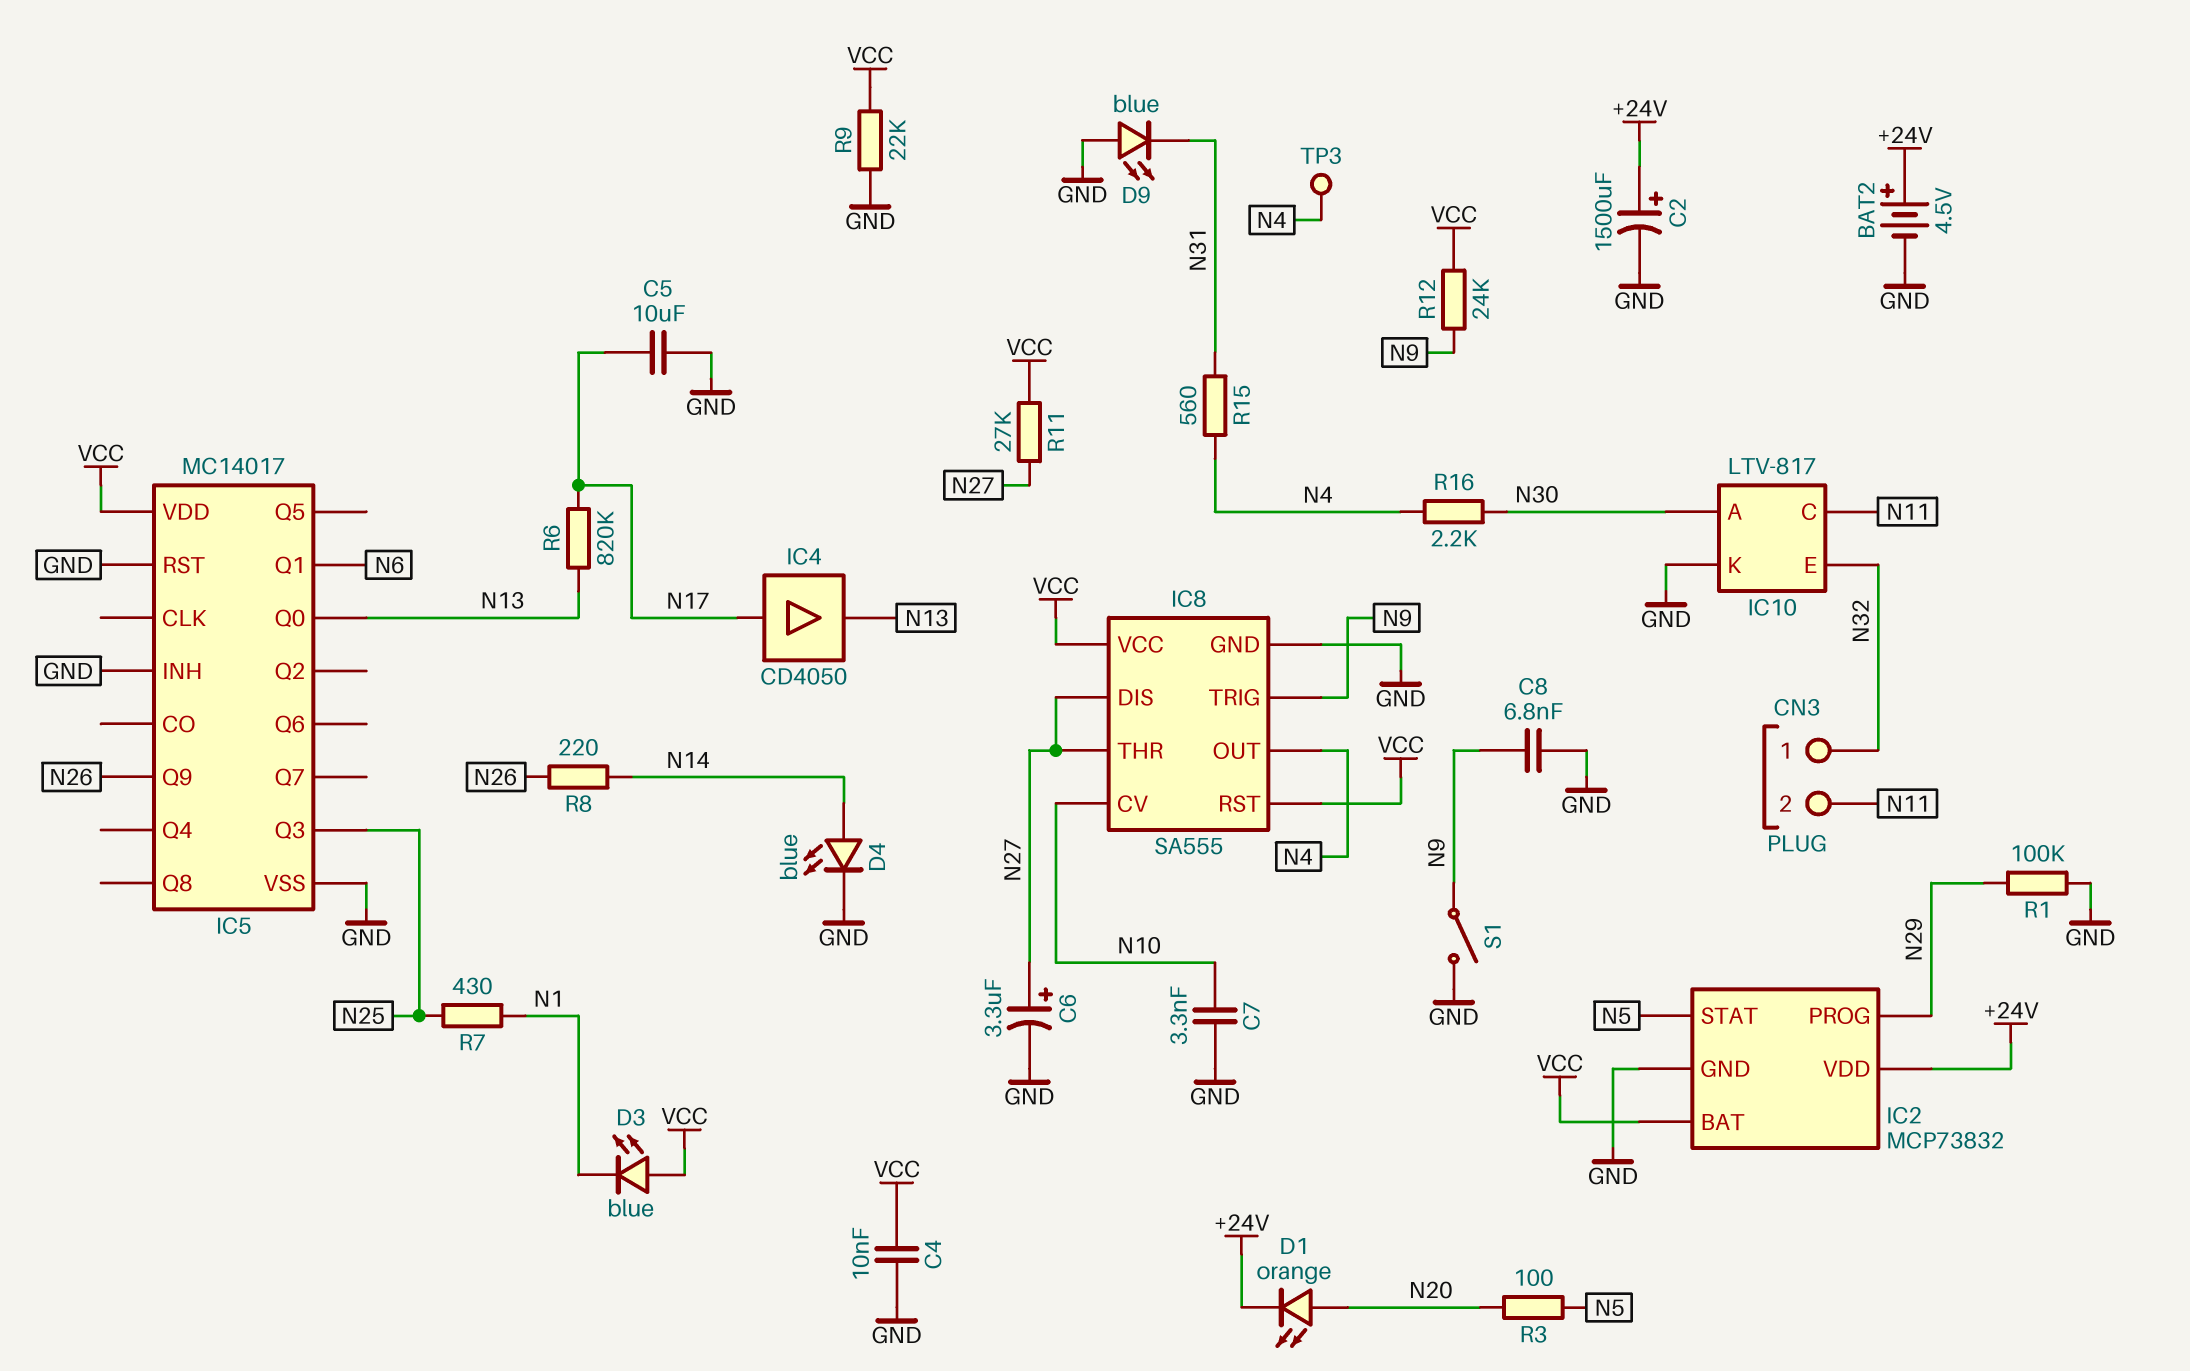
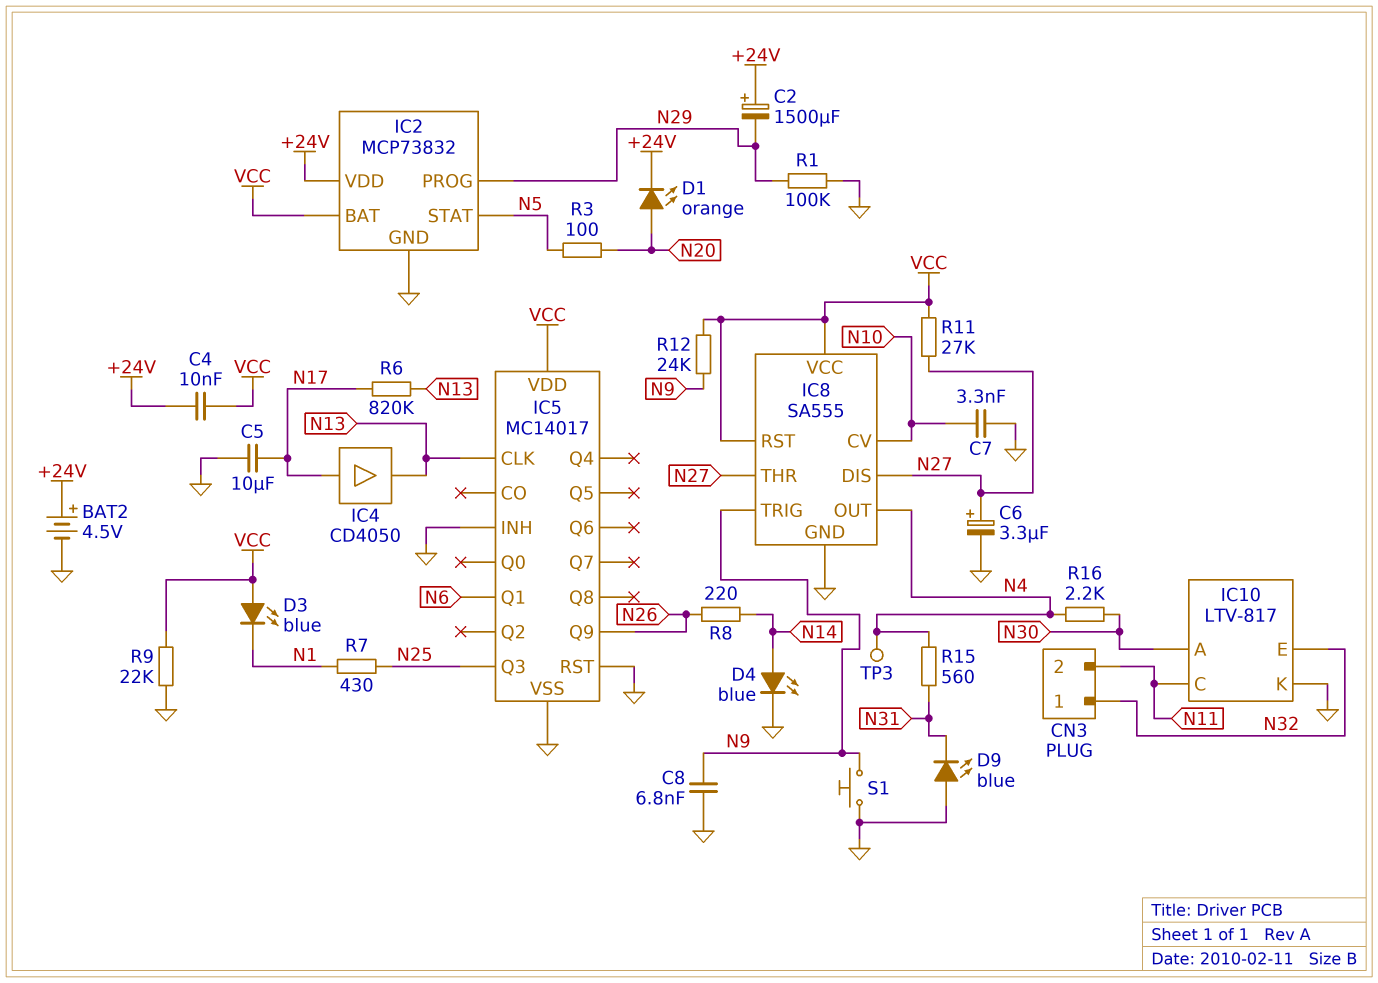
C2: 1500uF (plus +24V, minus GND) -> 1500uF (plus +24V, minus N29)
C4: 10nF (GND, VCC) -> 10nF (+24V, VCC)
IC5 pin CLK: none -> N13
IC5 pin Q0: N13 -> none
S1: switch (GND, N9) -> button (GND, N9)

